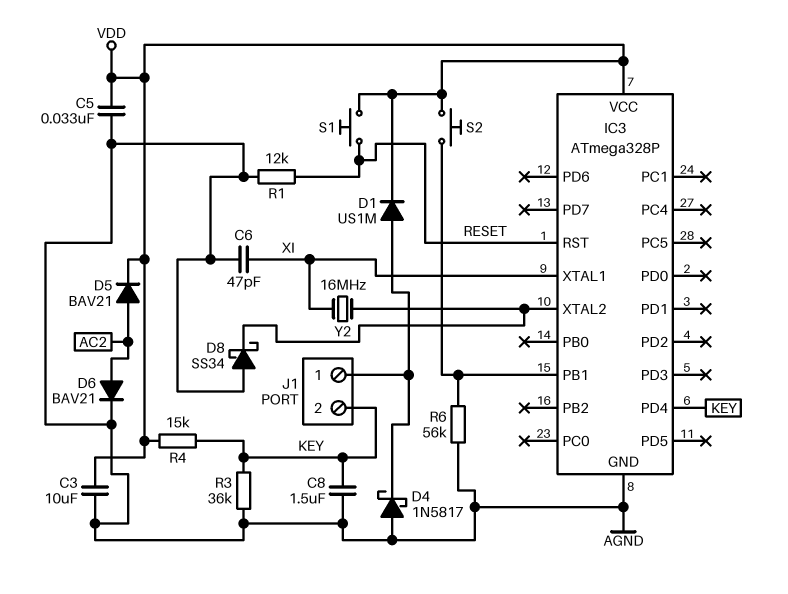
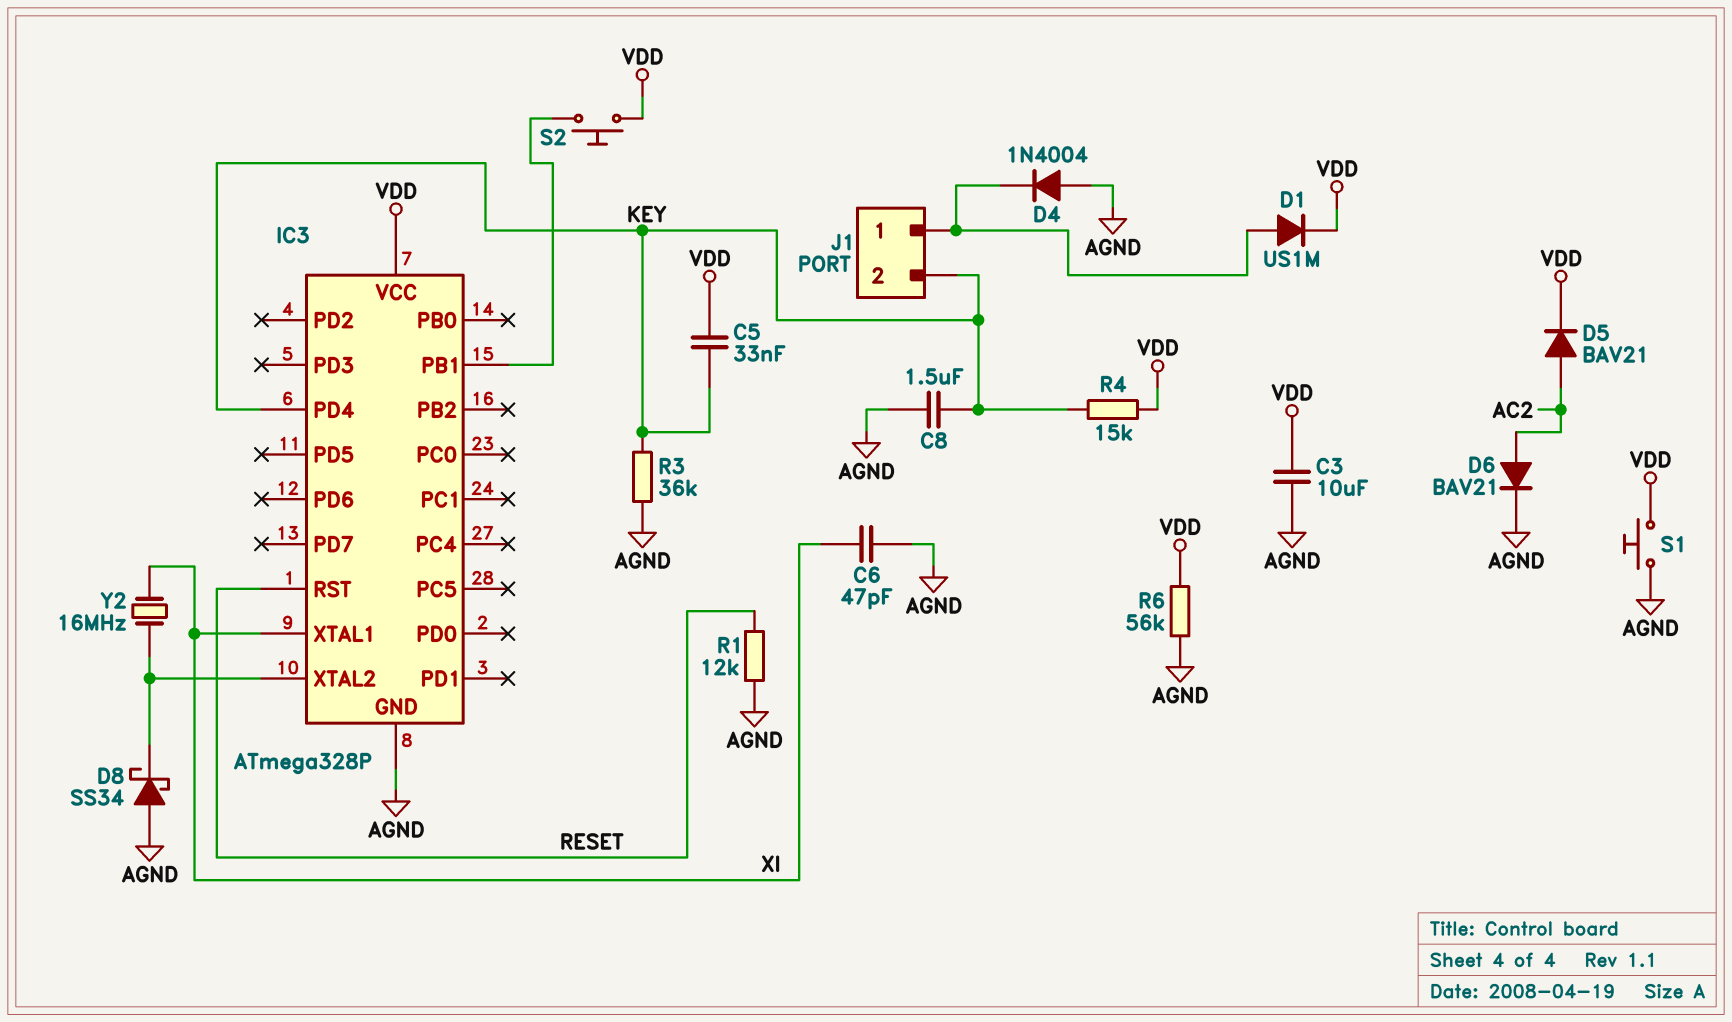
C5: 33nF (AGND, VDD) -> 33nF (KEY, VDD)
D4: schottky 1N5817 (A AGND, K J1/1) -> diode 1N4004 (A AGND, K J1/1)
R6: 56k (AGND, IC3/PB1) -> 56k (AGND, VDD)
S1: button (RESET, VDD) -> button (AGND, VDD)

